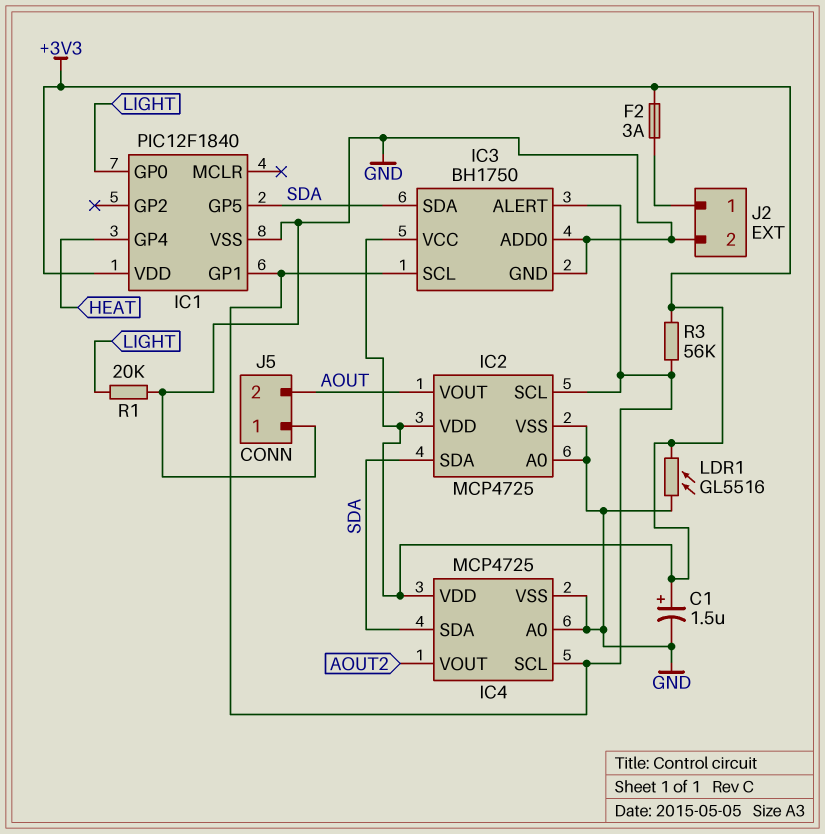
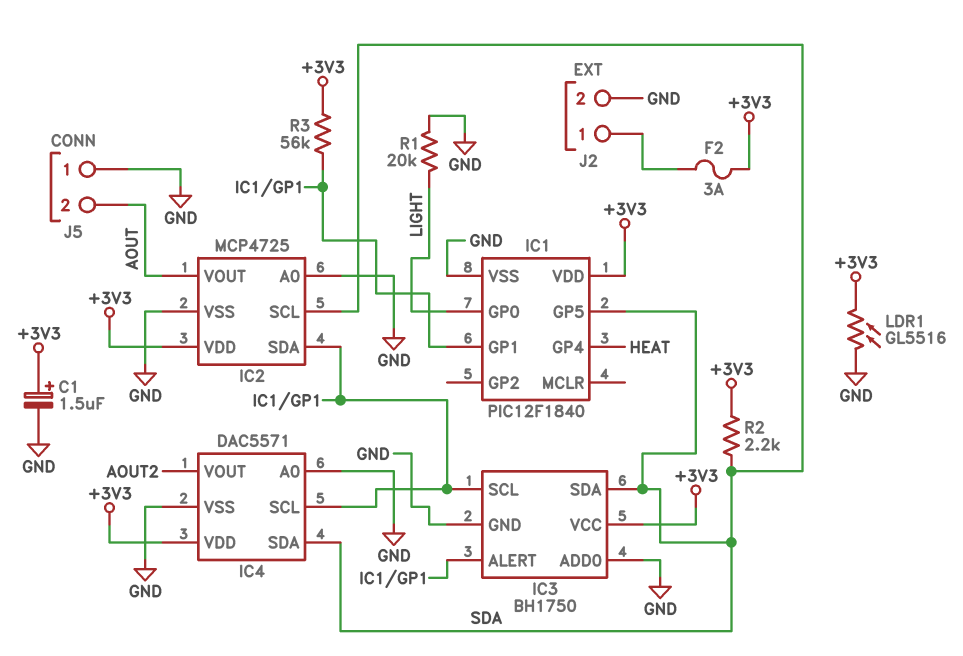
IC2 pin SCL: IC1/GP1 -> SDA
IC2 pin SDA: SDA -> IC1/GP1
IC4: MCP4725 -> DAC5571
R2: none -> 2.2k (+3V3, SDA)

